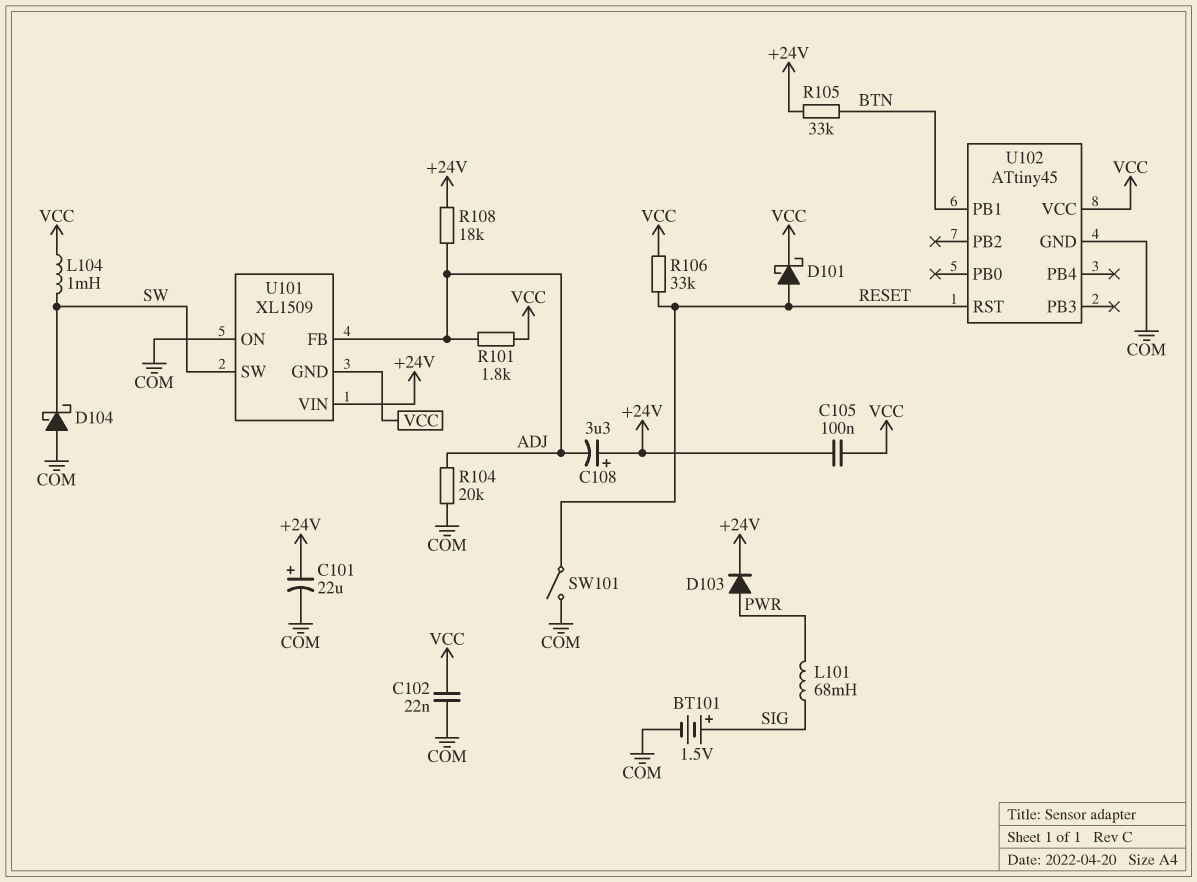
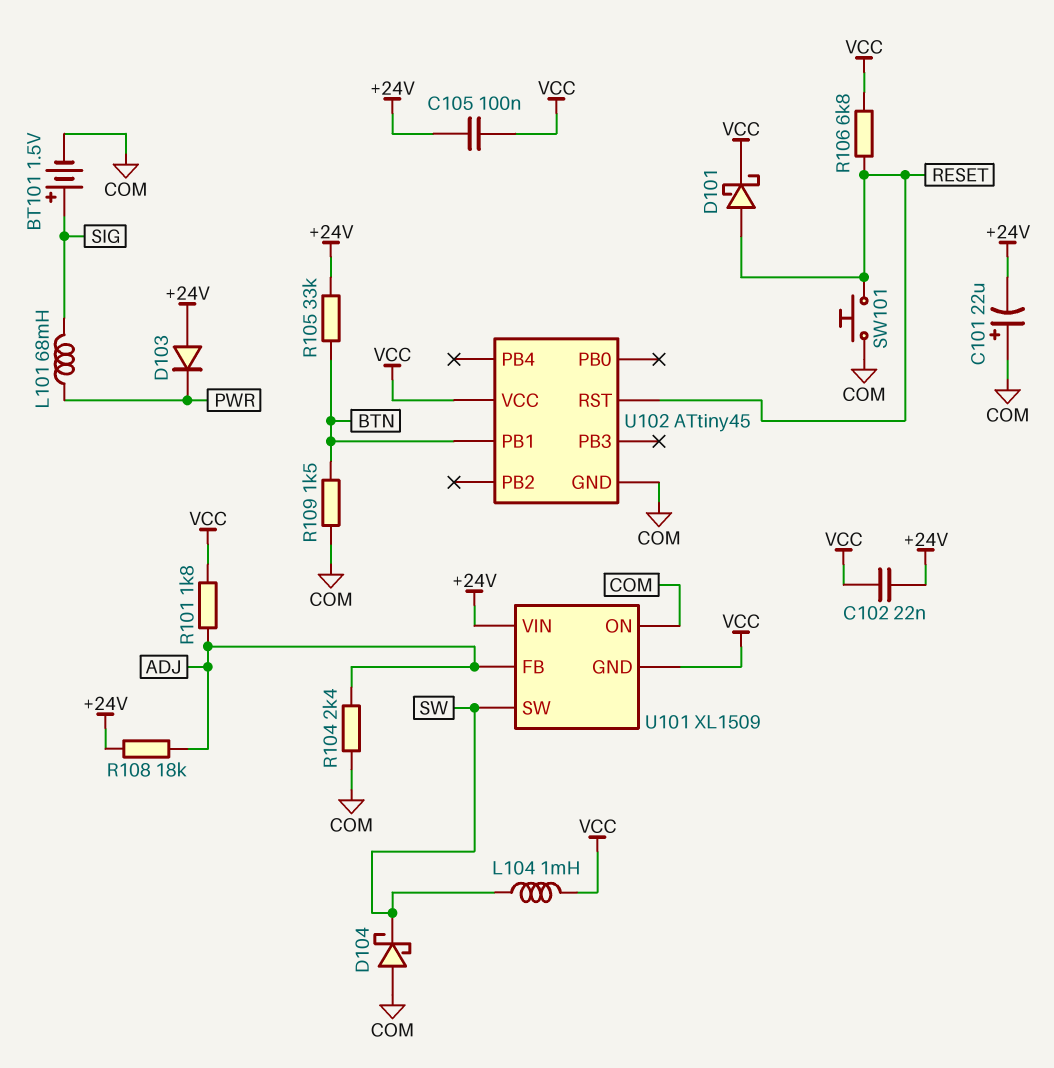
C101: 22uF (plus +24V, minus COM) -> 22uF (plus COM, minus +24V)
C102: 22nF (COM, VCC) -> 22nF (+24V, VCC)
C108: 3.3uF (plus +24V, minus ADJ) -> none
D103: diode (A PWR, K +24V) -> diode (A +24V, K PWR)
R104: 20k (ADJ, COM) -> 2.4k (ADJ, COM)
R106: 33k (RESET, VCC) -> 6.8k (RESET, VCC)
R109: none -> 1.5k (BTN, COM)
SW101: switch (COM, RESET) -> button (COM, RESET)

